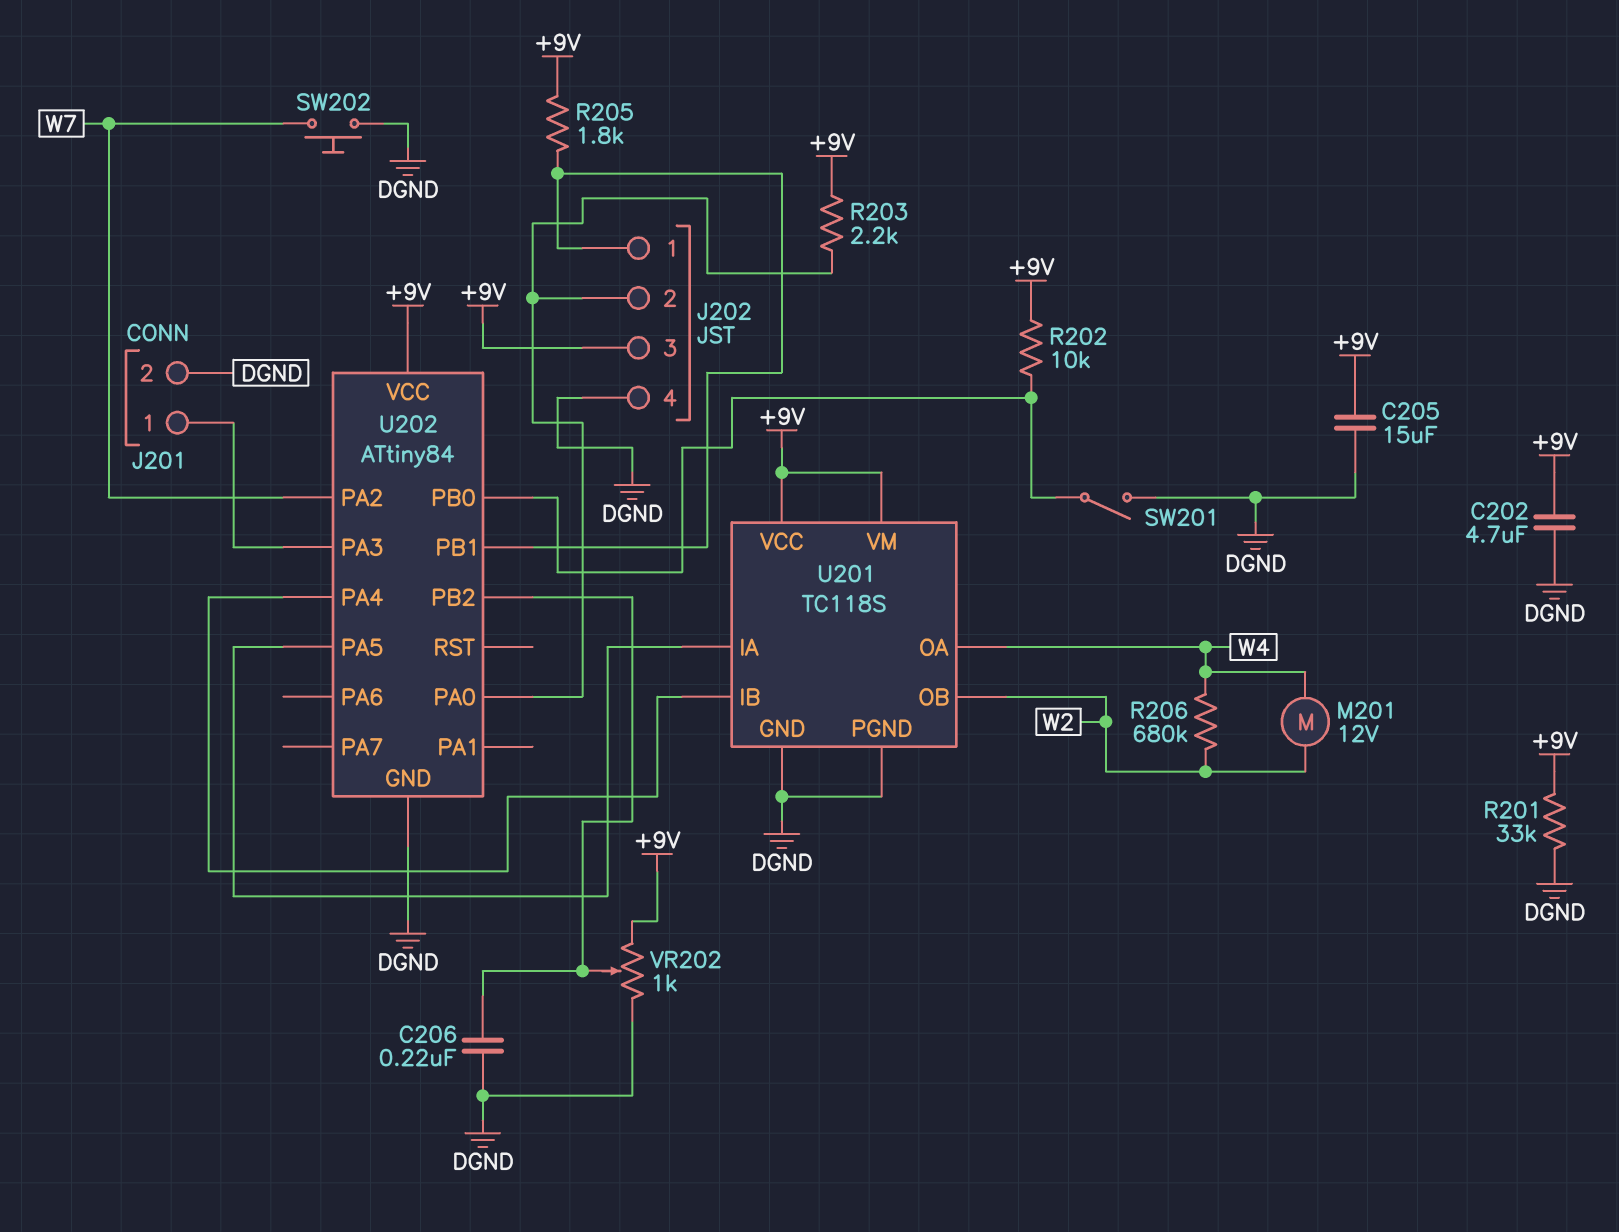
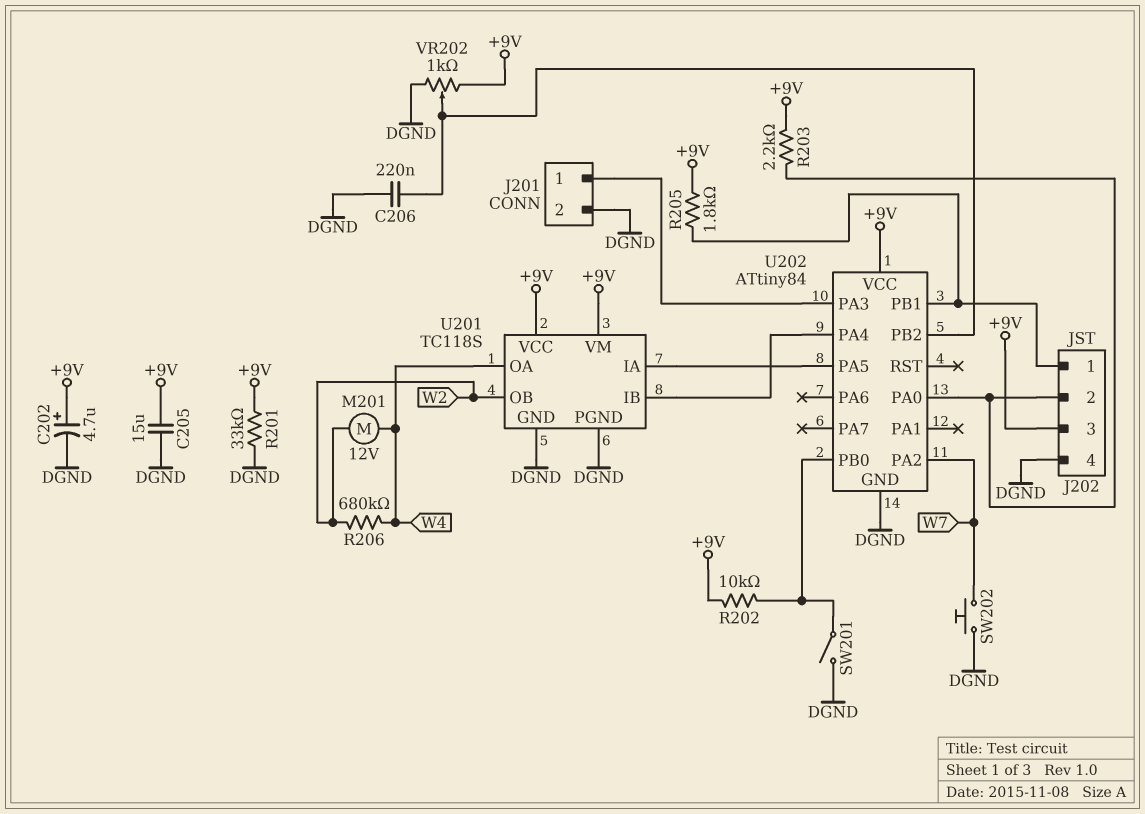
C202: 4.7uF (+9V, DGND) -> 4.7uF (plus +9V, minus DGND)

